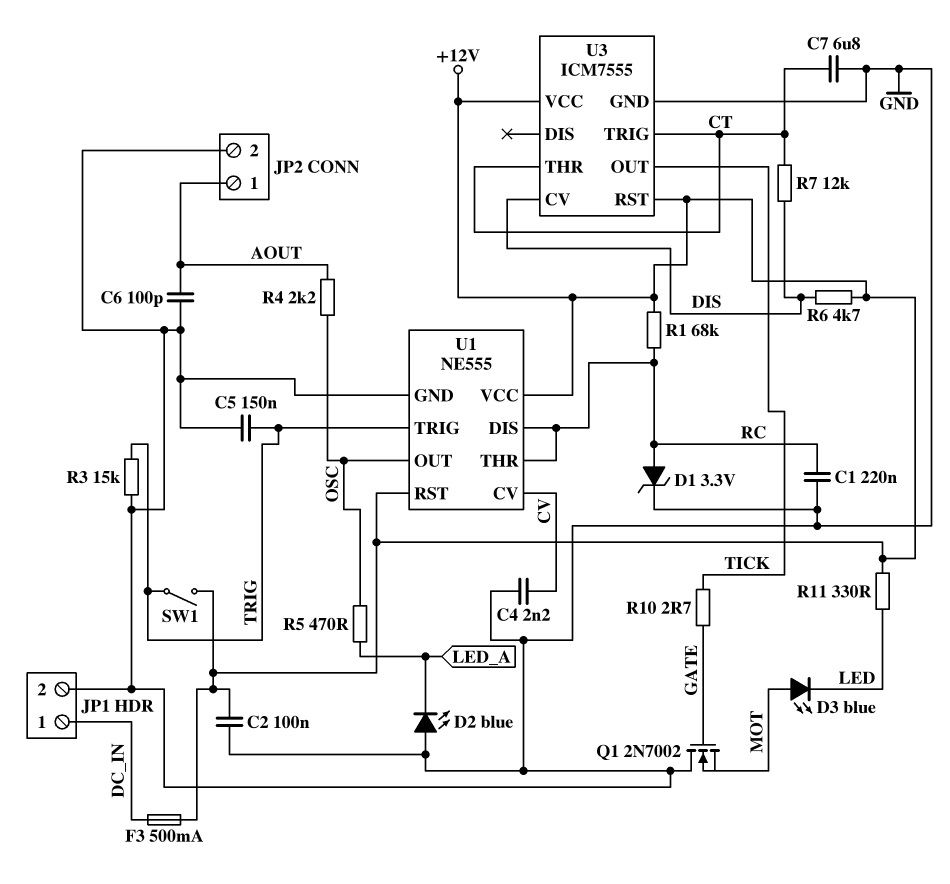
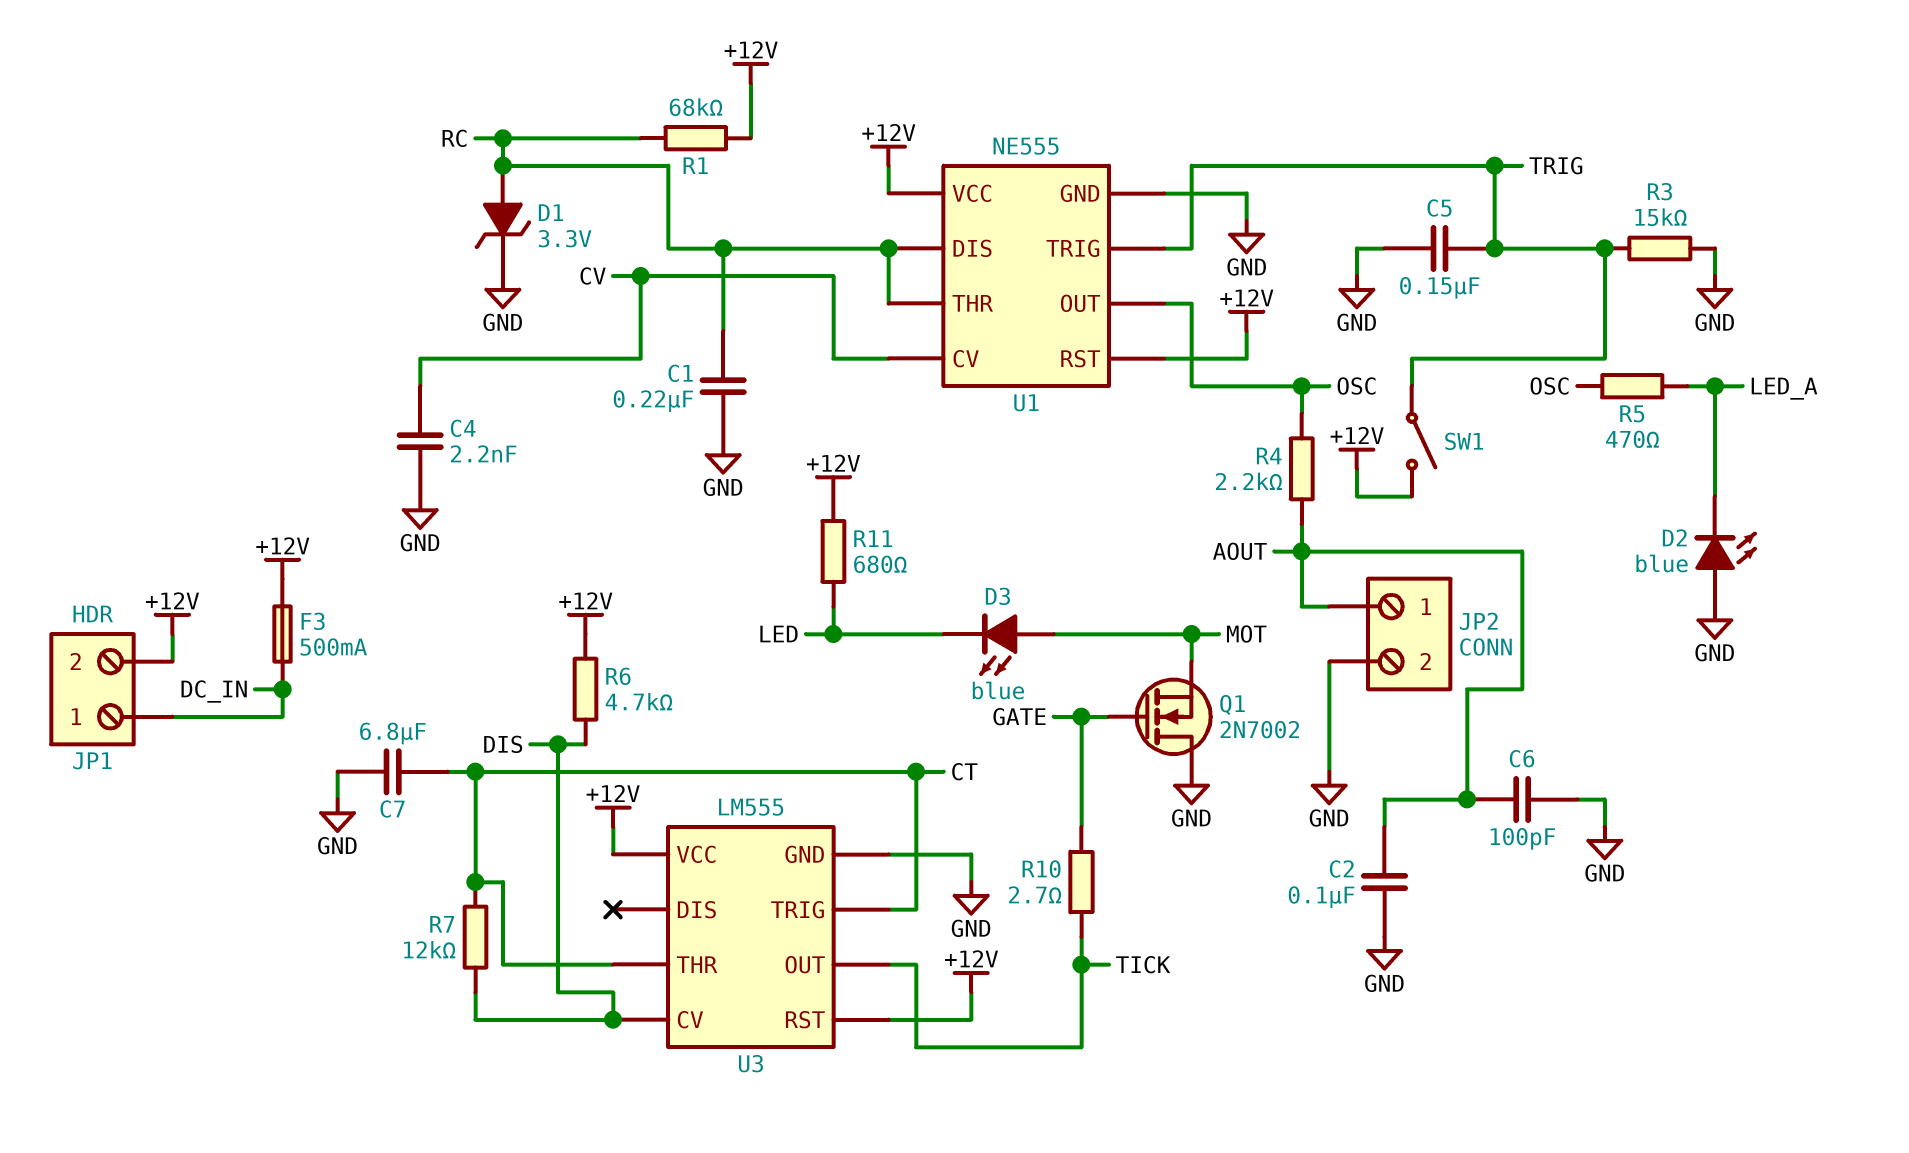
C2: 100nF (+12V, GND) -> 100nF (AOUT, GND)
JP1 pin 2: GND -> +12V
R11: 330 (+12V, LED) -> 680 (+12V, LED)
U3: ICM7555 -> LM555

